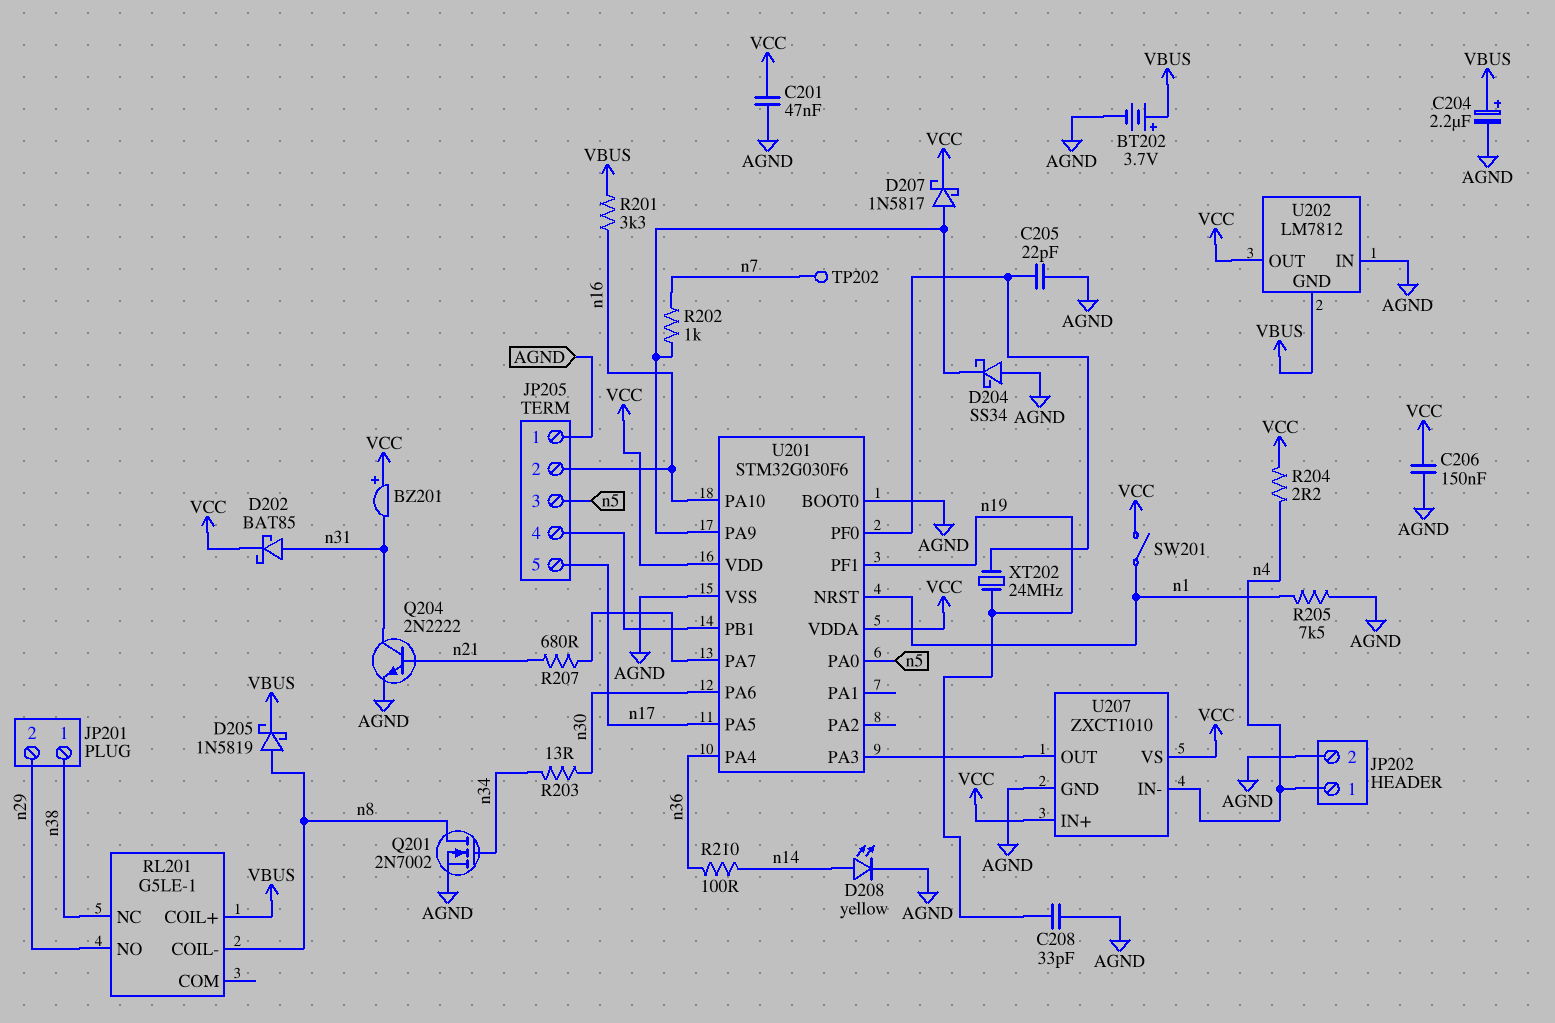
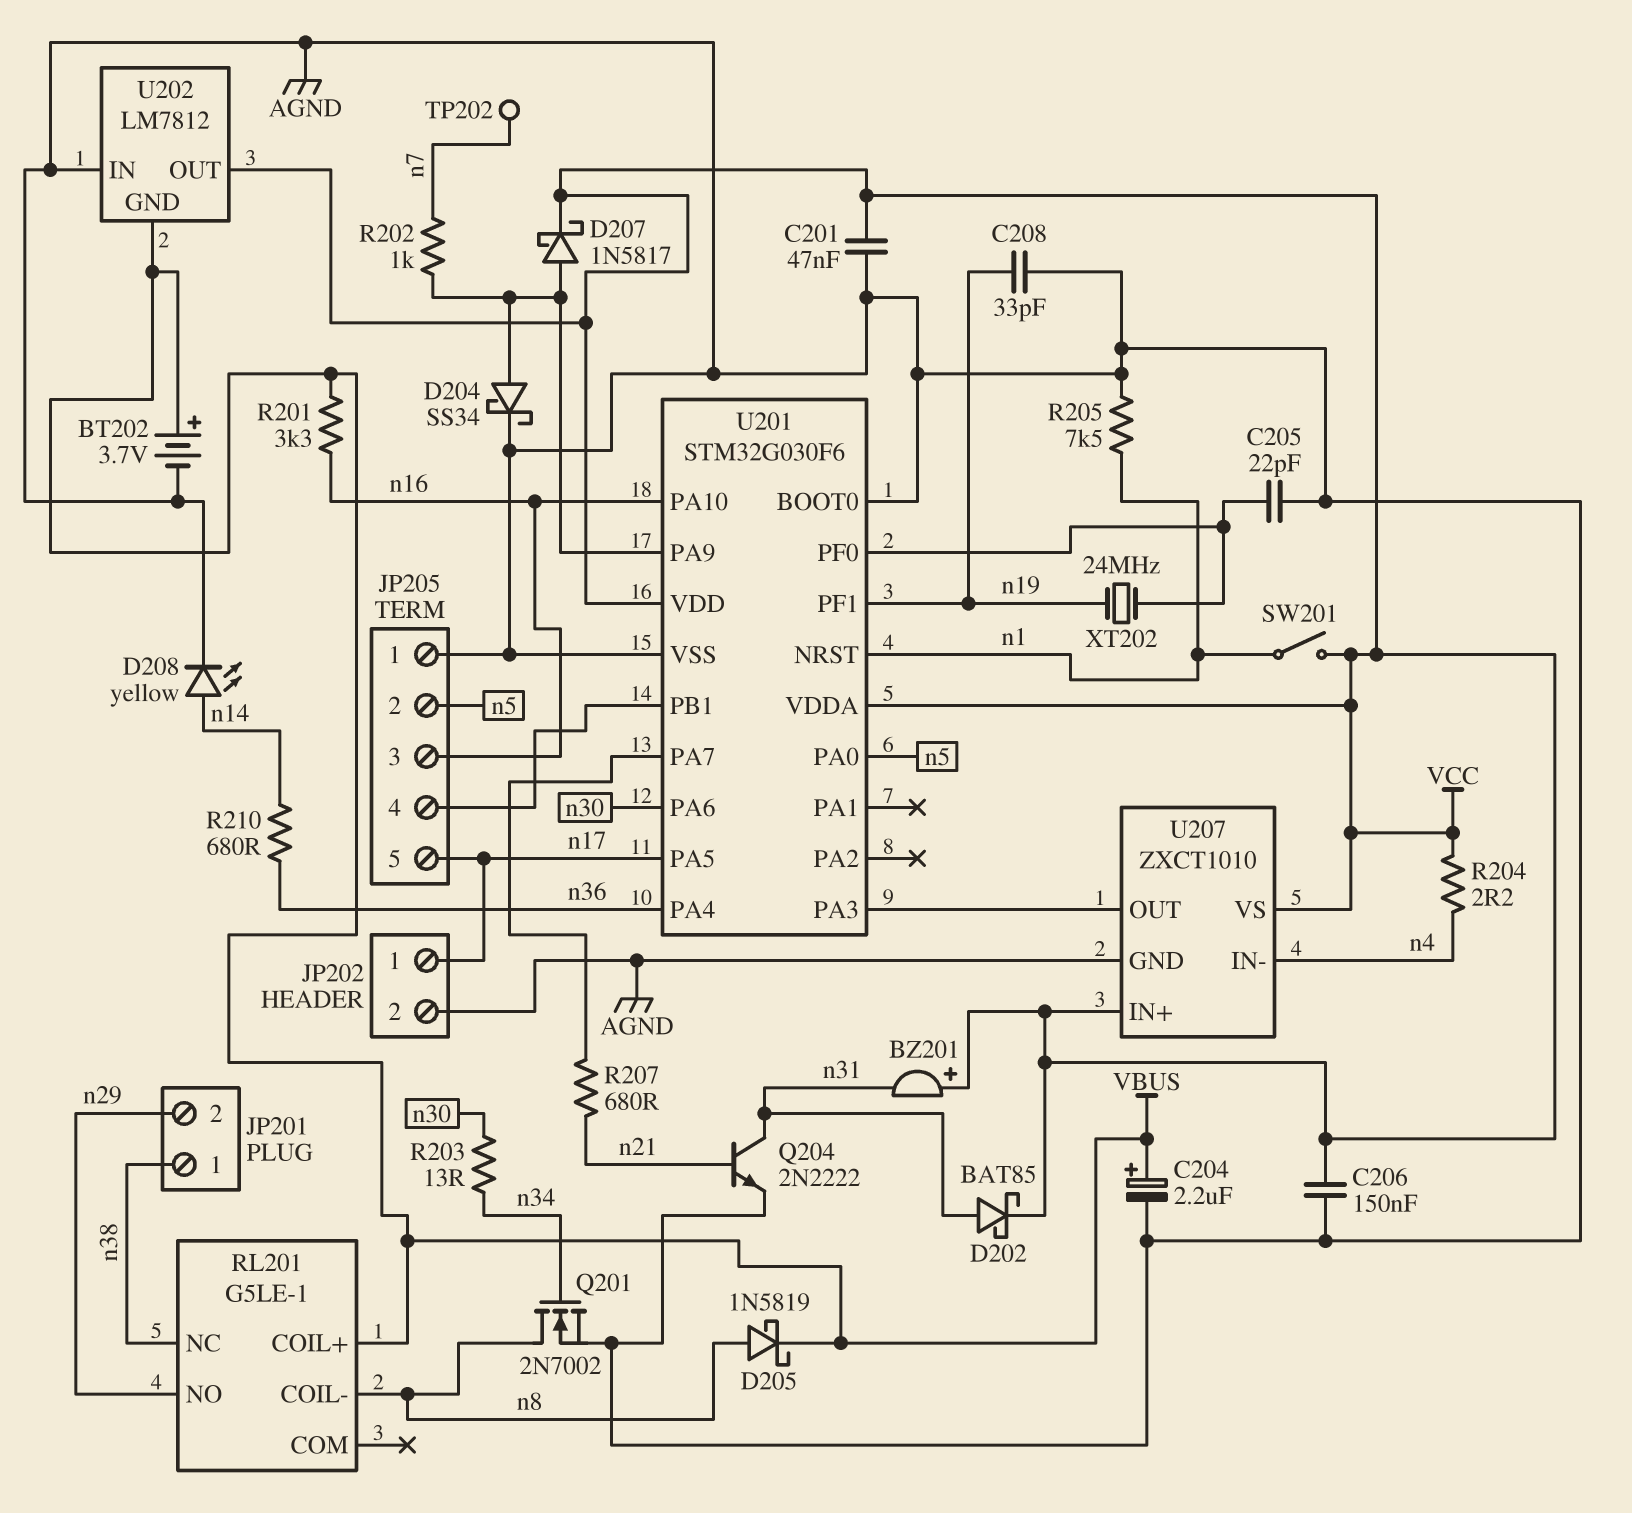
D204: schottky SS34 (A AGND, K U201/PA9) -> schottky SS34 (A U201/PA9, K AGND)
JP202 pin 1: n4 -> n17
JP205 pin 2: n16 -> n5
JP205 pin 3: n5 -> n16
R210: 100 (n14, n36) -> 680 (n14, n36)

